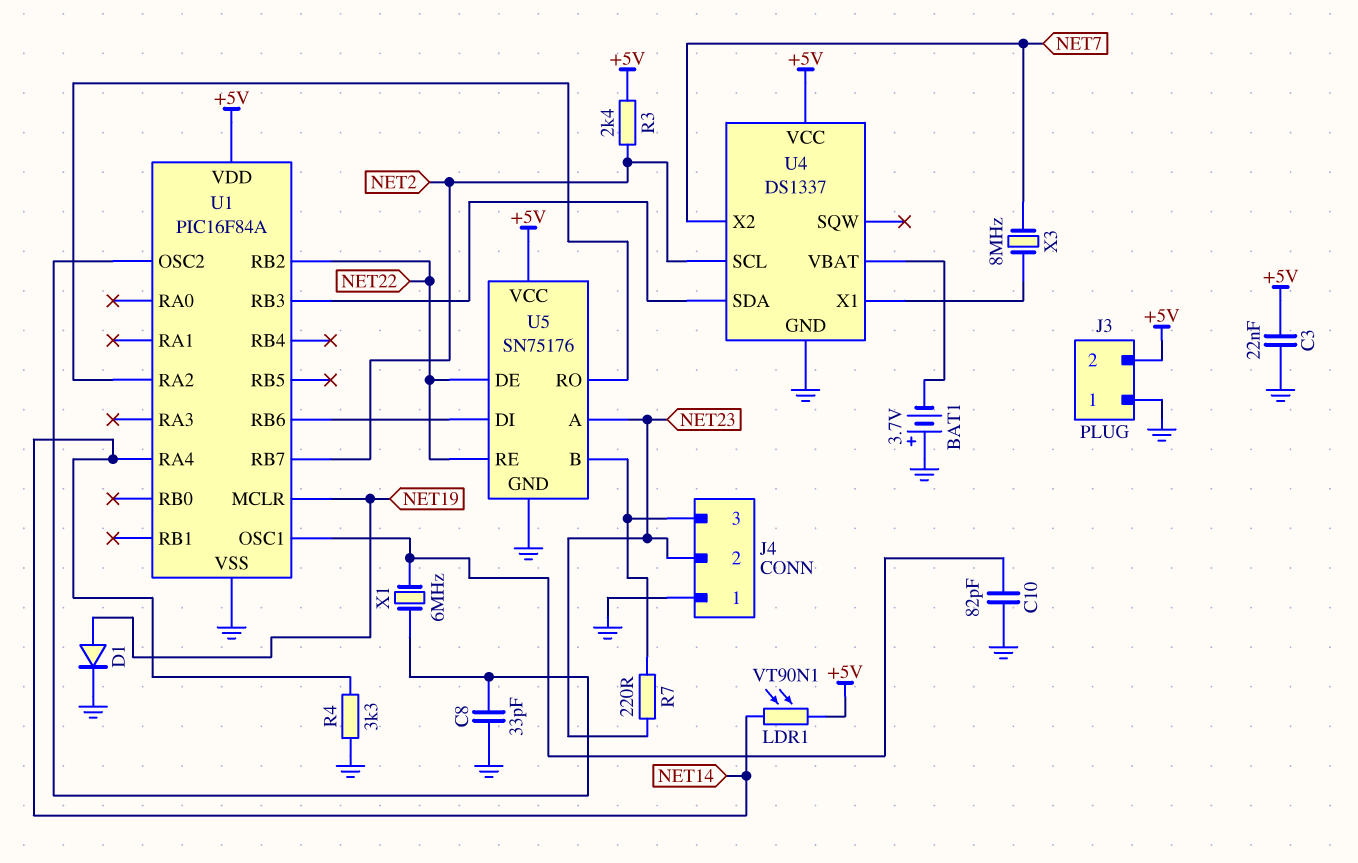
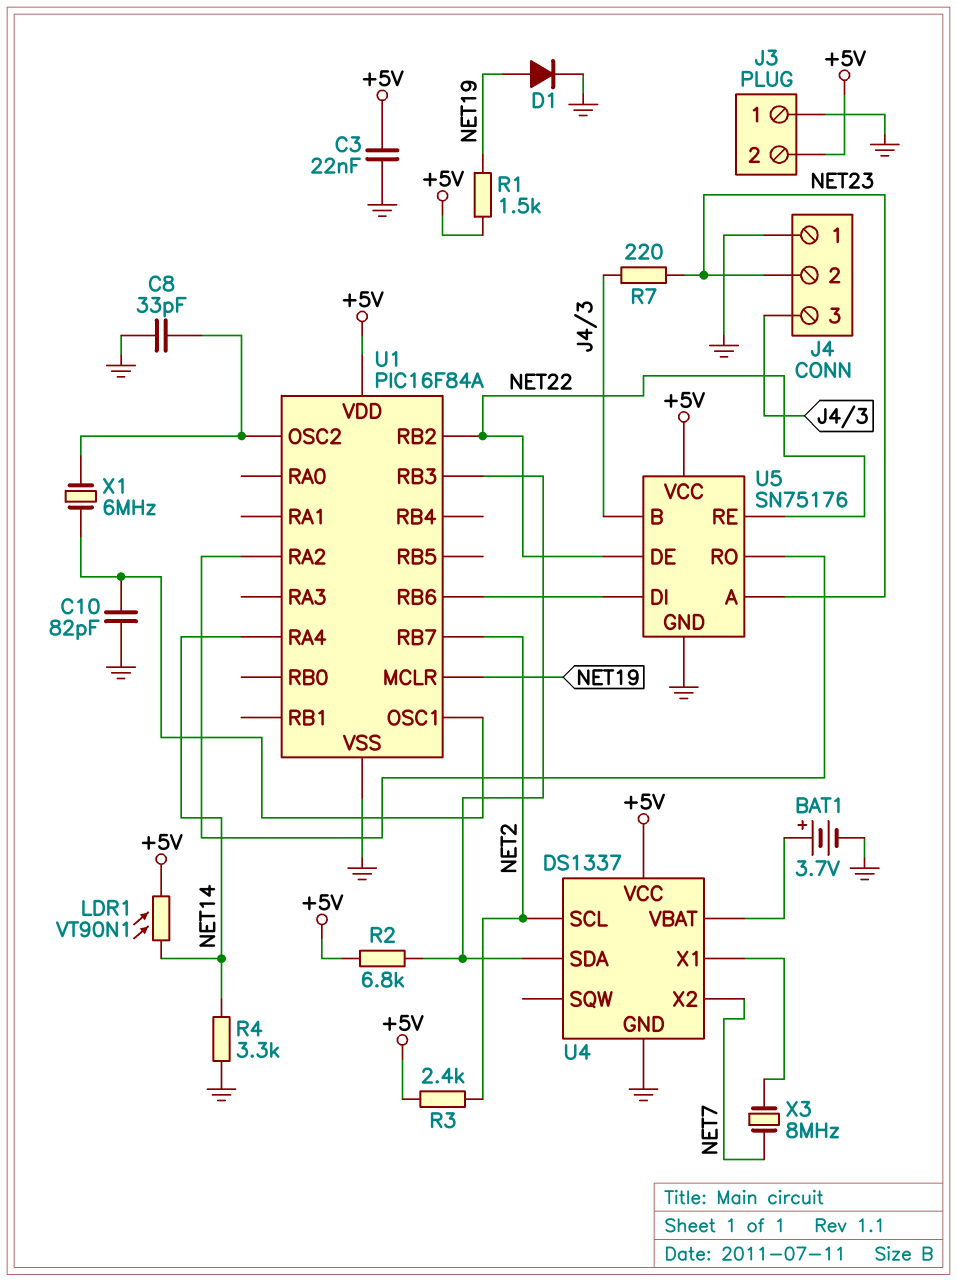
BAT1: 3.7V (plus GND, minus U4/VBAT) -> 3.7V (plus U4/VBAT, minus GND)
R1: none -> 1.5k (+5V, NET19)
R2: none -> 6.8k (+5V, U1/RB3)

